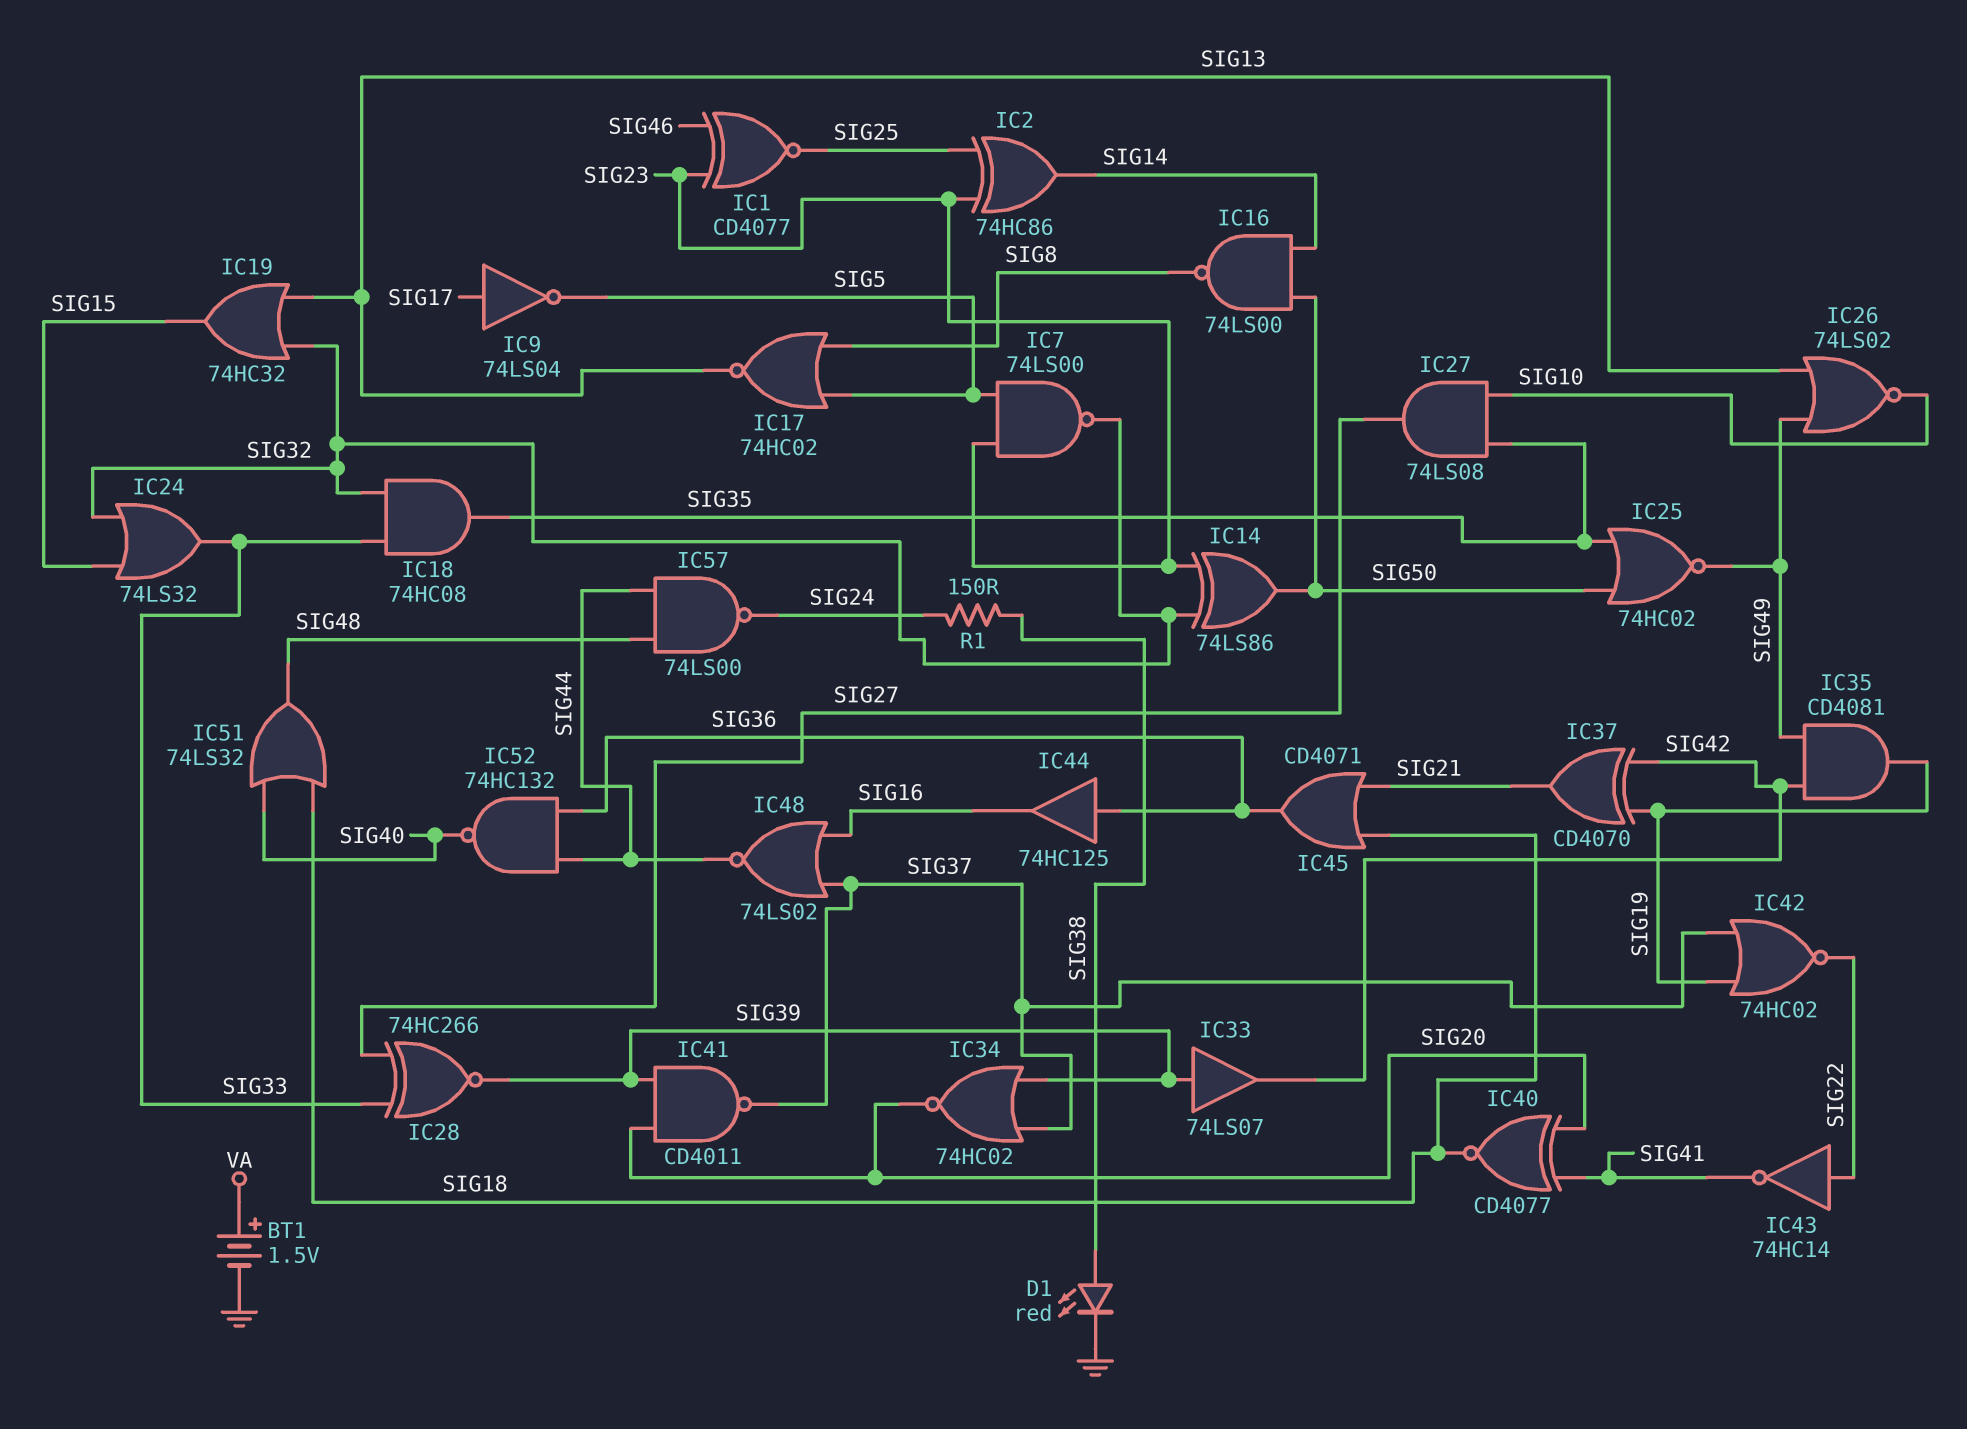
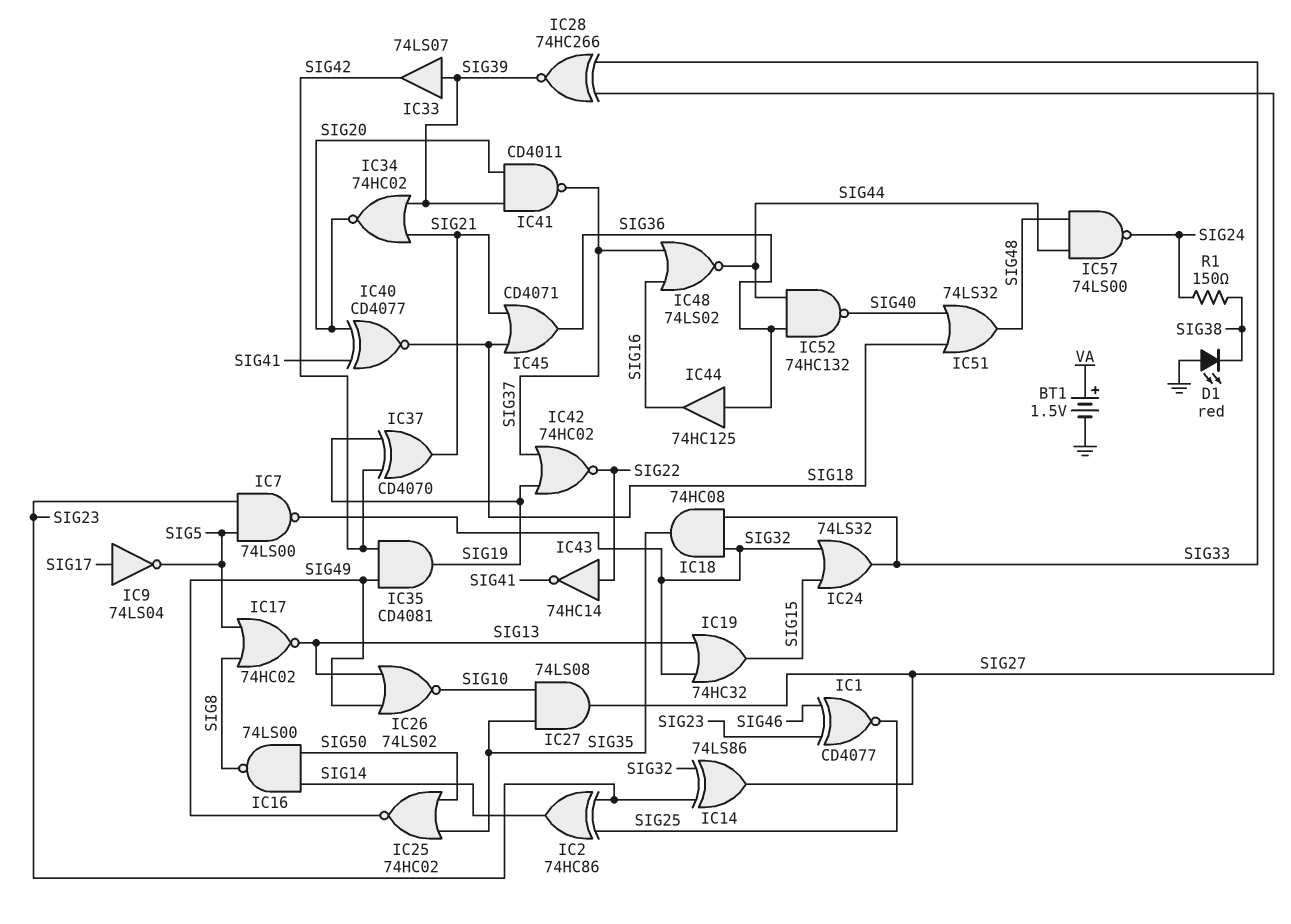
D1: LED red (A SIG38, K GND) -> LED red (A GND, K SIG38)
IC14: XOR 74LS86 (in SIG23, in SIG32, out SIG50) -> XOR 74LS86 (in SIG23, in SIG32, out SIG27)
IC34: NOR 74HC02 (in SIG37, in SIG39, out SIG20) -> NOR 74HC02 (in SIG21, in SIG39, out SIG20)

